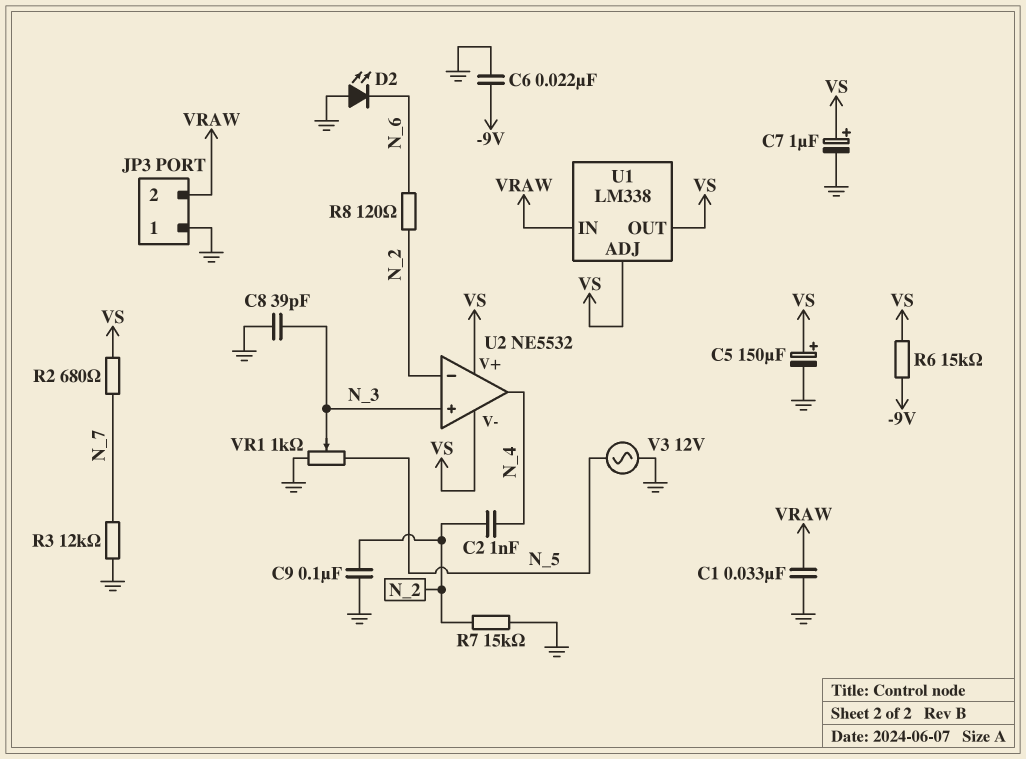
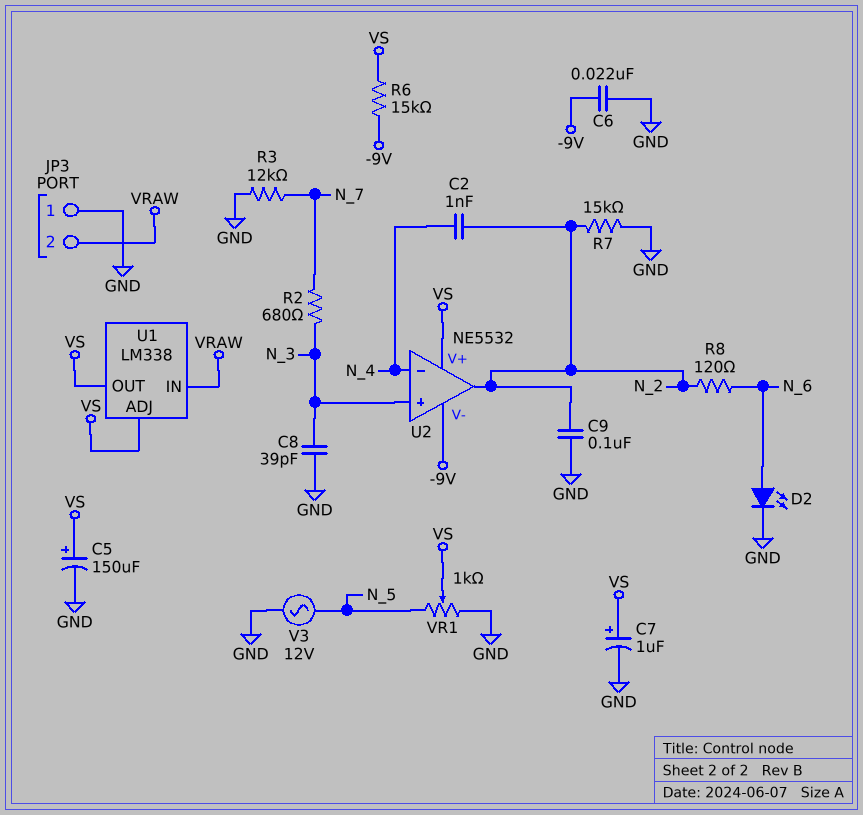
C1: 33nF (GND, VRAW) -> none
D2: LED (A GND, K N_6) -> LED (A N_6, K GND)
R2: 680 (N_7, VS) -> 680 (N_3, N_7)
U2 pin V-: VS -> -9V
U2 pin in-: N_2 -> N_4
U2 pin out: N_4 -> N_2
VR1: 1k (GND, N_5, wiper N_3) -> 1k (GND, N_5, wiper VS)

